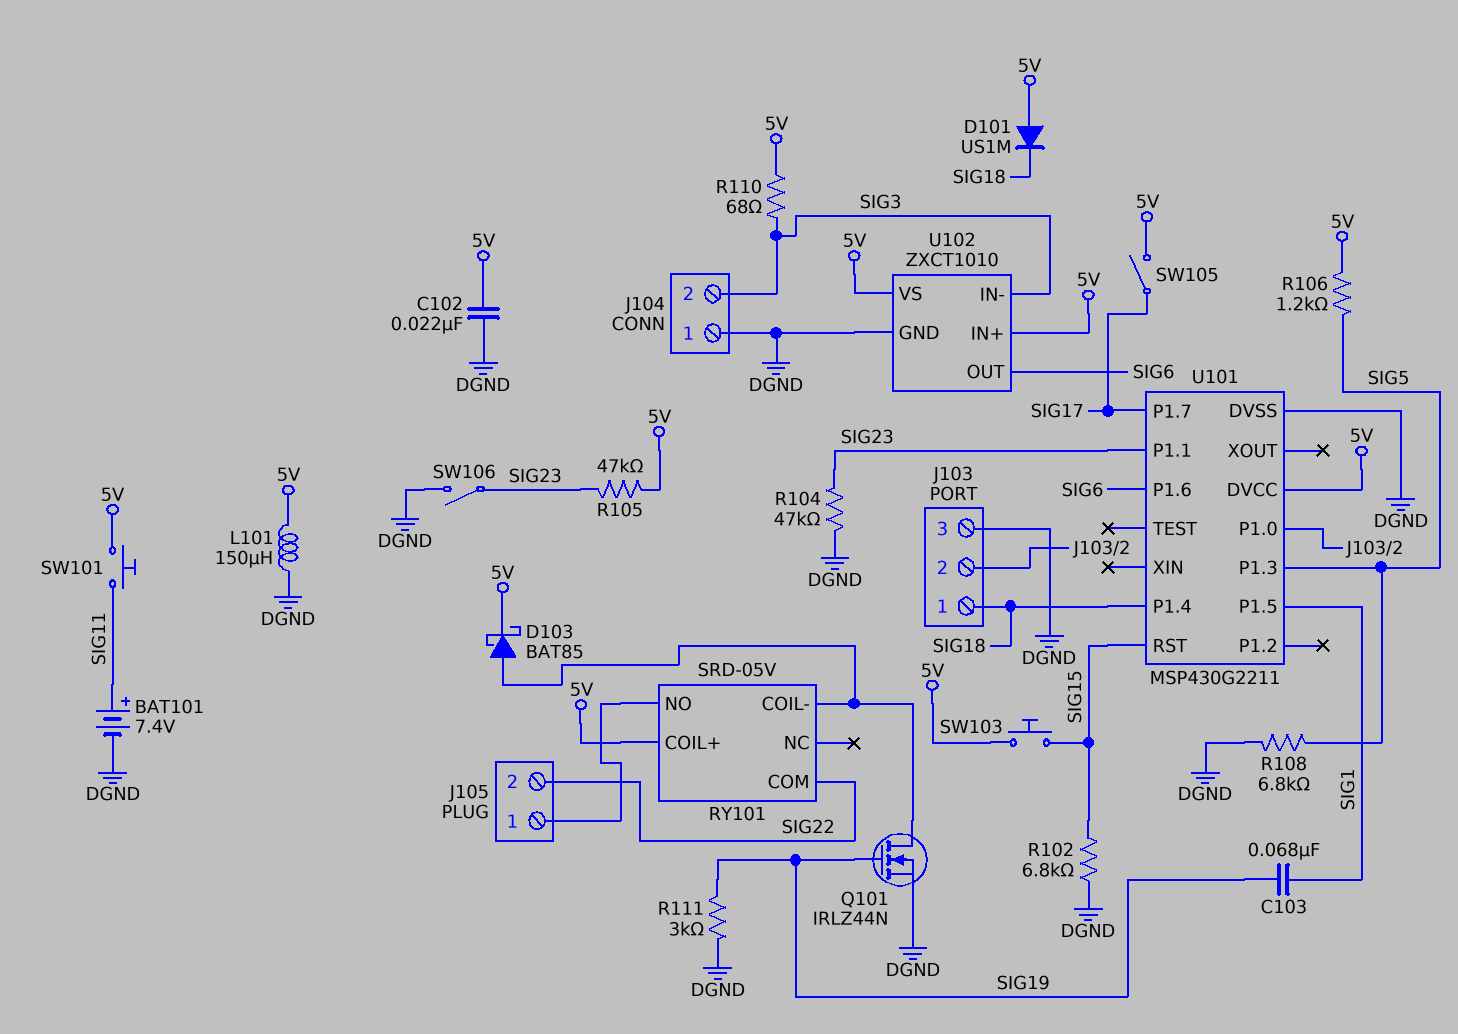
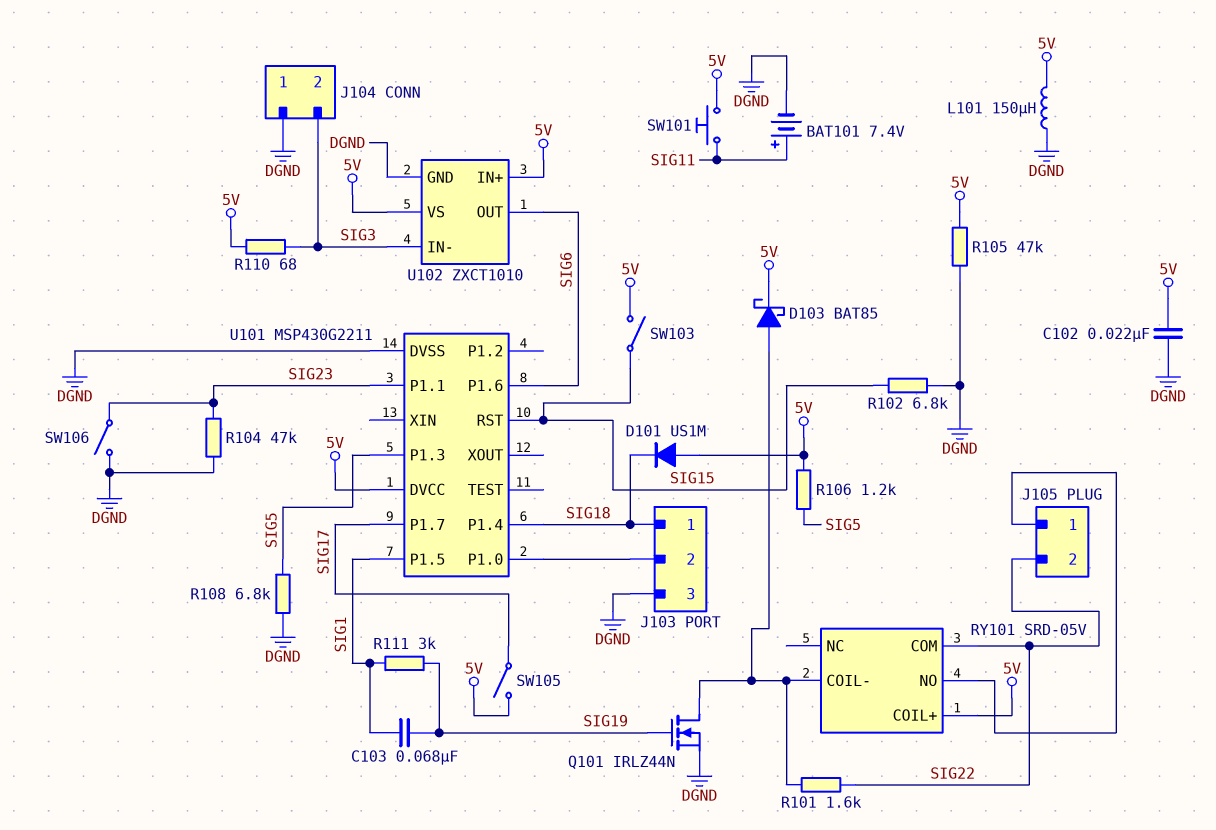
R101: none -> 1.6k (RY101/COIL-, SIG22)
R105: 47k (5V, SIG23) -> 47k (5V, DGND)
R111: 3k (DGND, SIG19) -> 3k (SIG1, SIG19)
SW103: button (5V, SIG15) -> switch (5V, SIG15)

